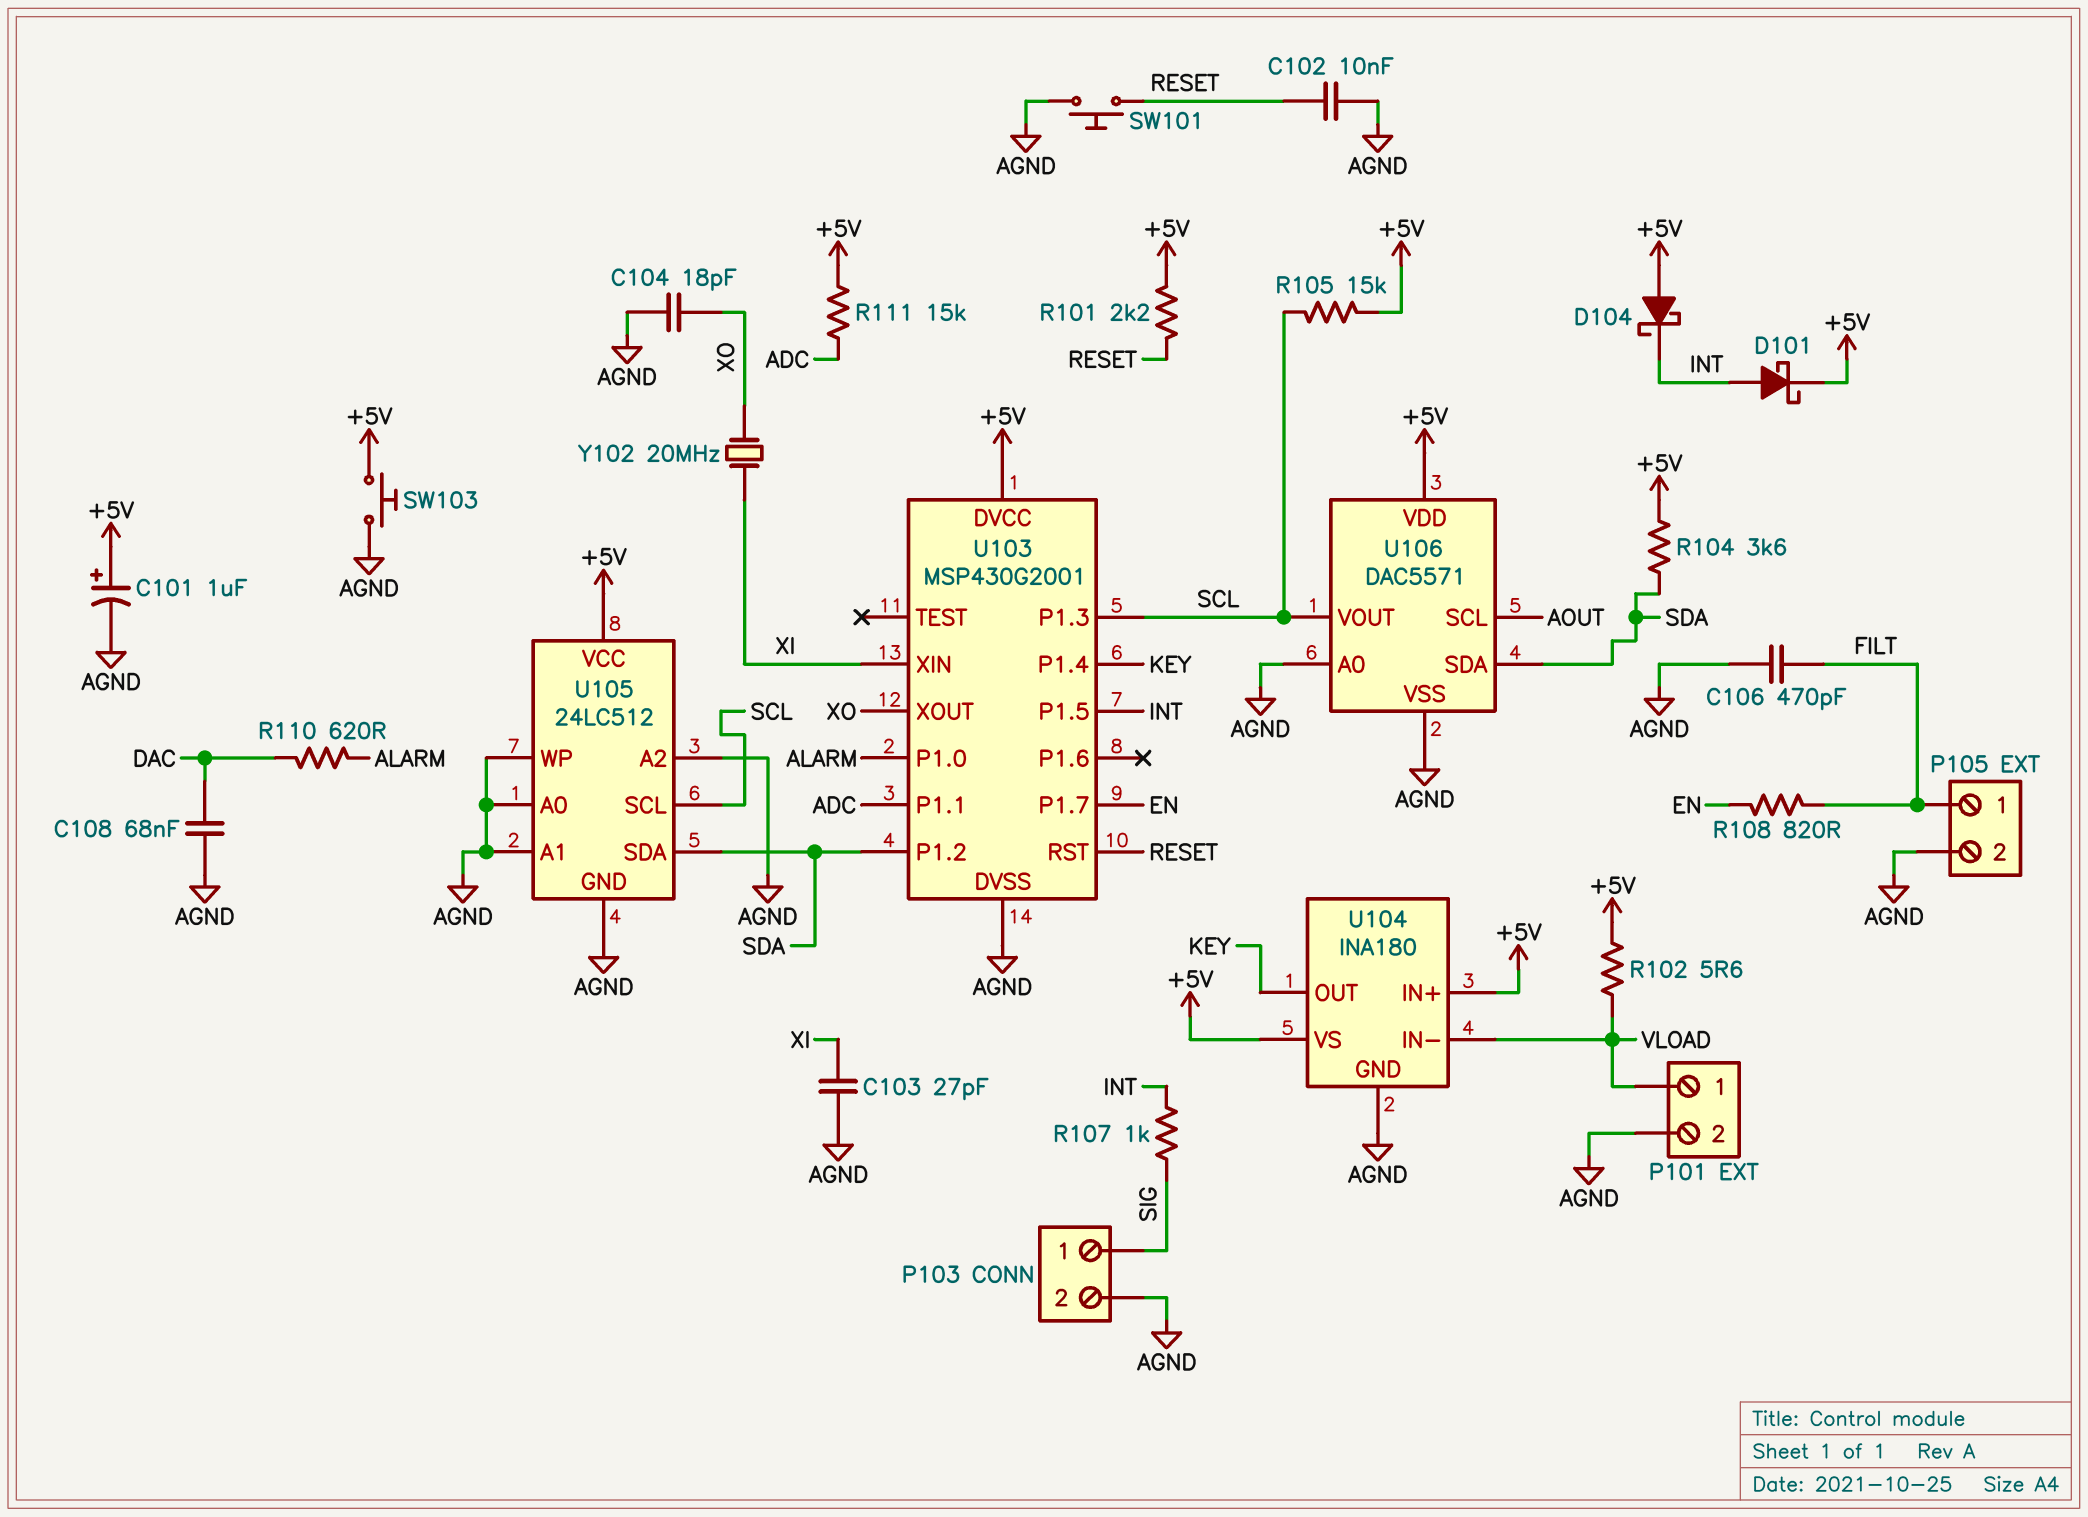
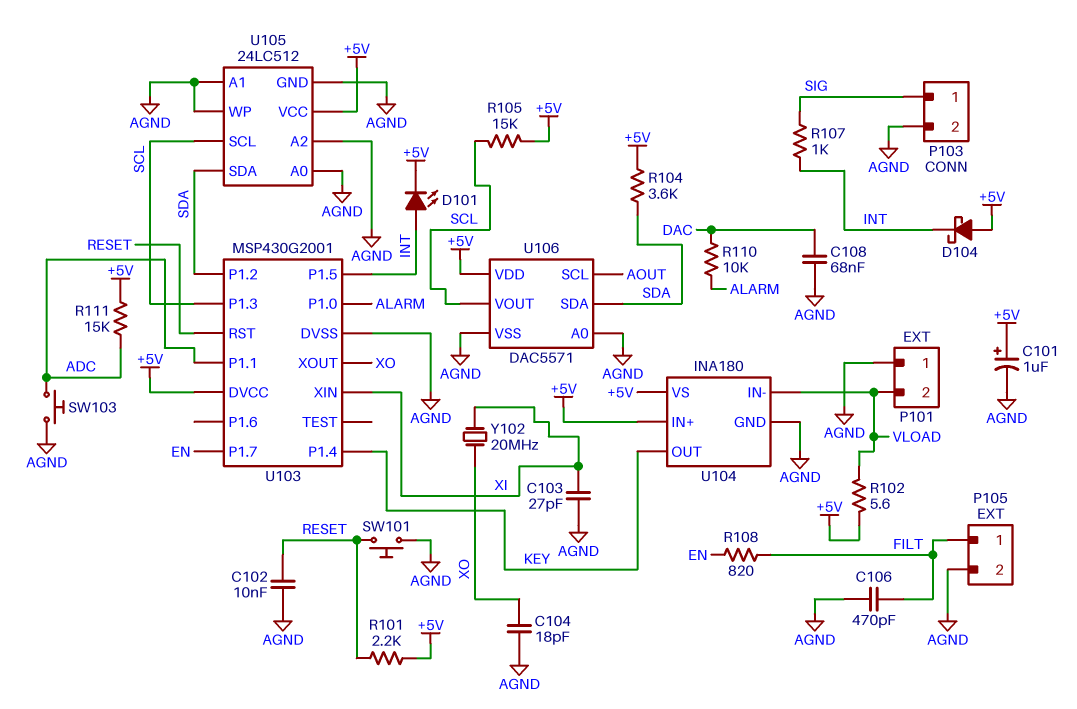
D101: schottky (A INT, K +5V) -> LED (A INT, K +5V)
P101 pin 1: VLOAD -> AGND
P101 pin 2: AGND -> VLOAD
R110: 620 (ALARM, DAC) -> 10k (ALARM, DAC)
SW103: button (+5V, AGND) -> button (ADC, AGND)

